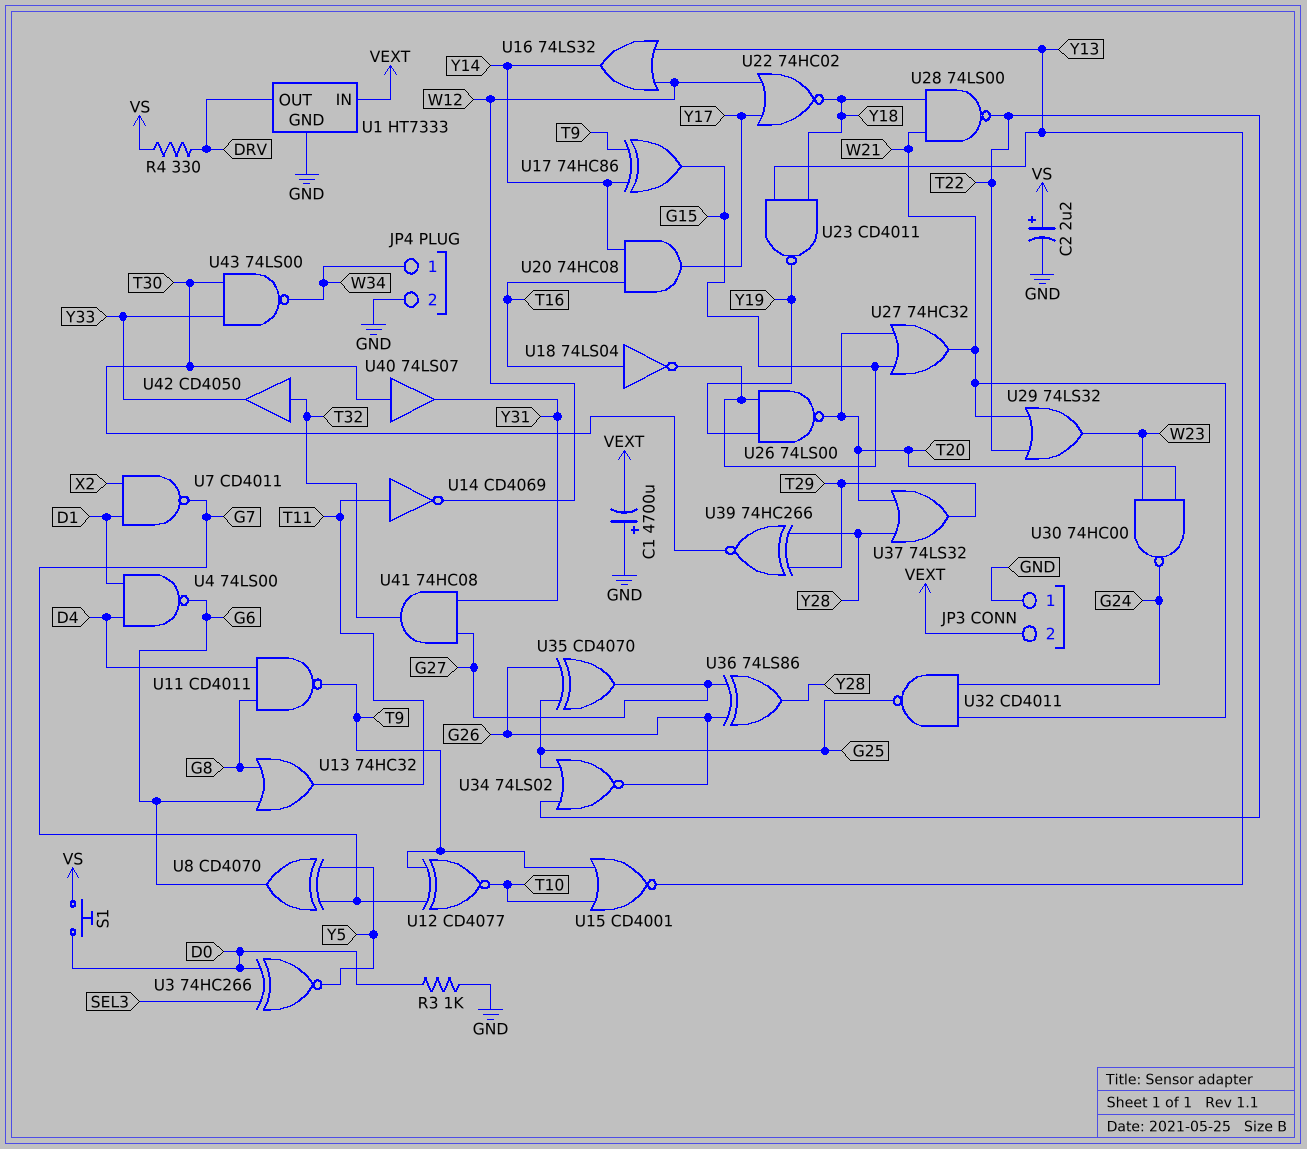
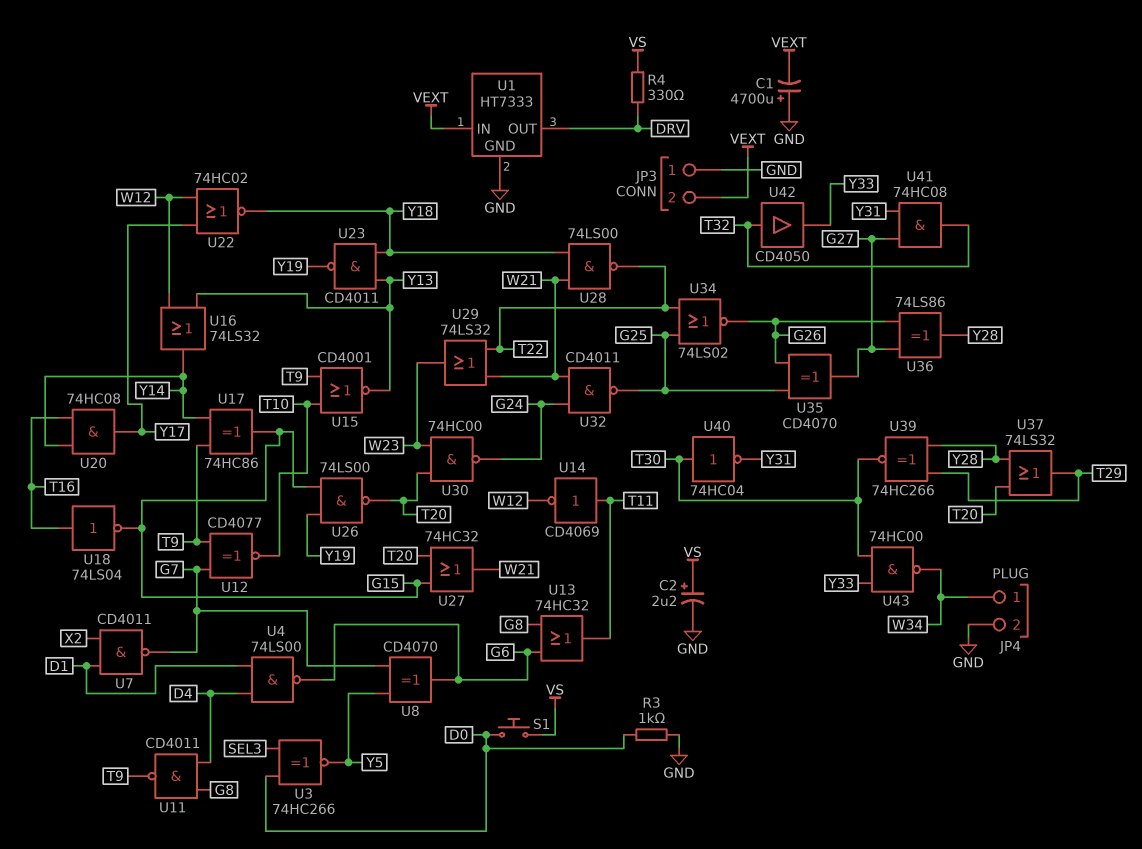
U40: buffer 74LS07 (in T30, out Y31) -> NOT 74HC04 (in T30, out Y31)
U43: NAND 74LS00 (in T30, in Y33, out W34) -> NAND 74HC00 (in T30, in Y33, out W34)

